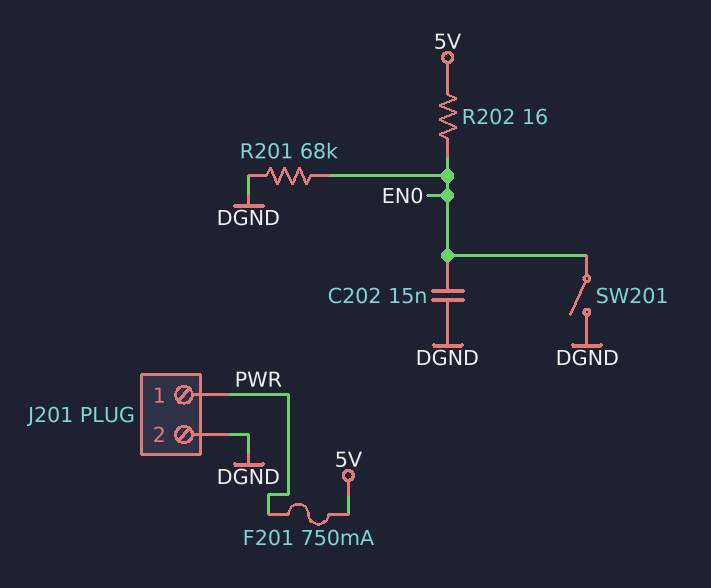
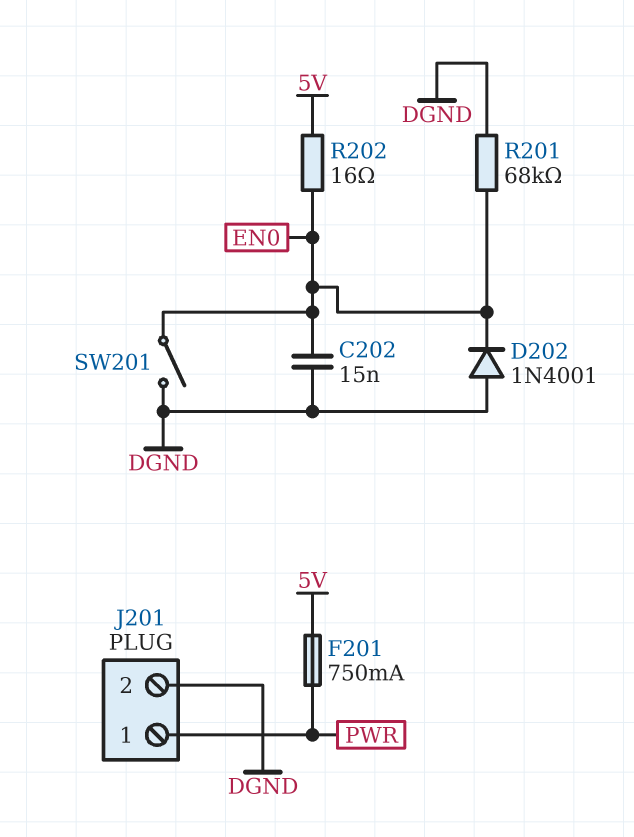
D202: none -> diode 1N4001 (A DGND, K EN0)

